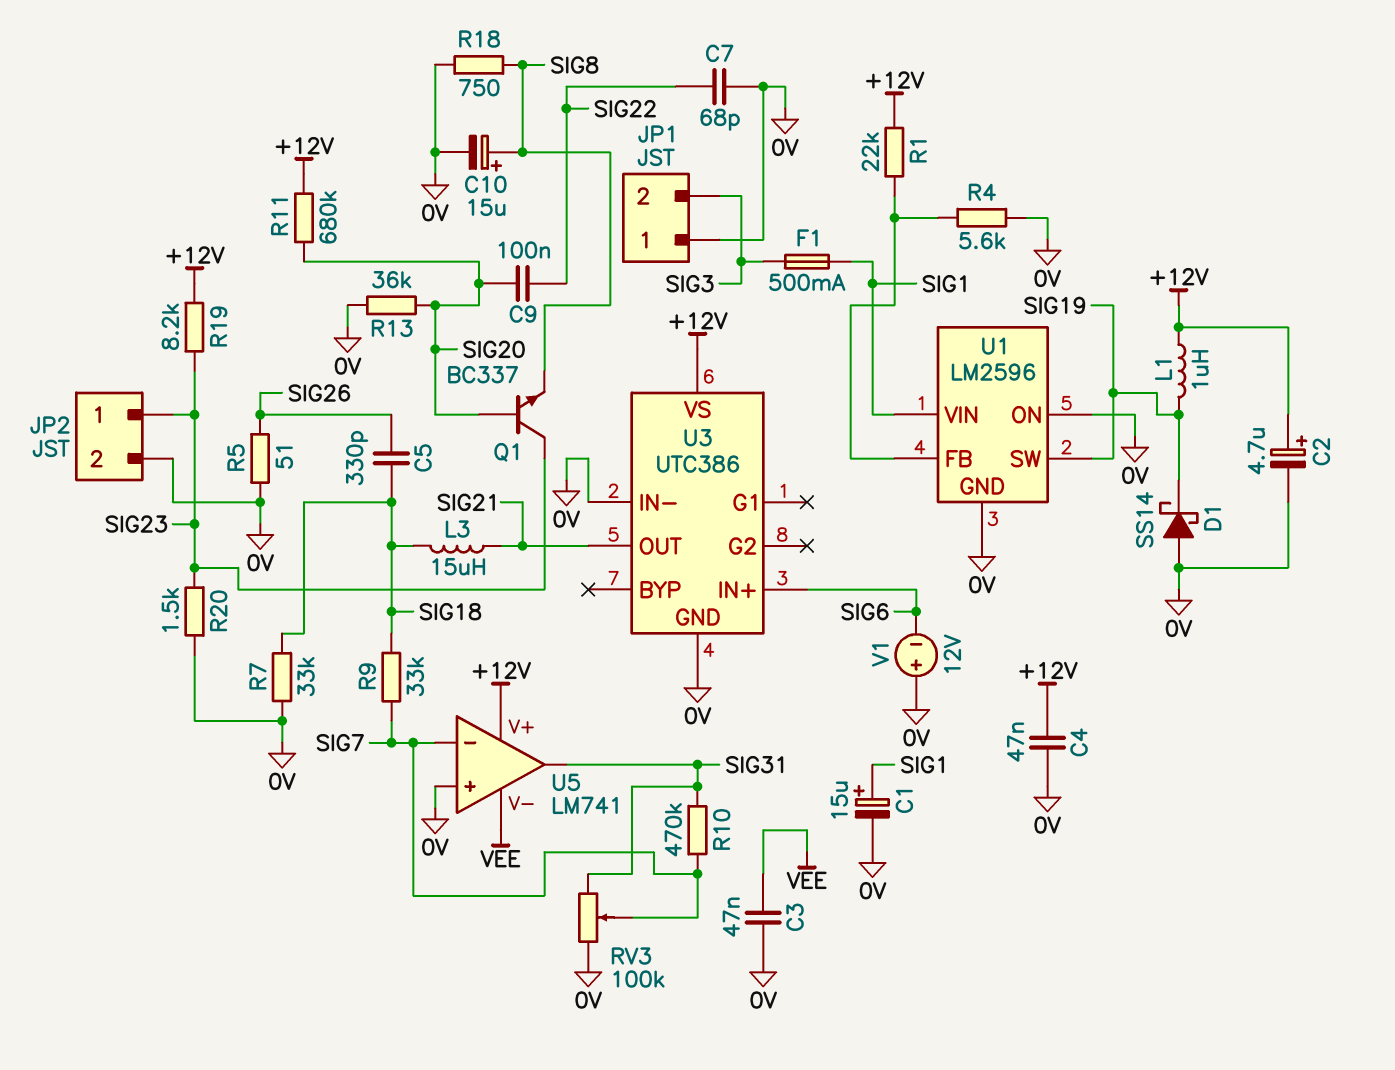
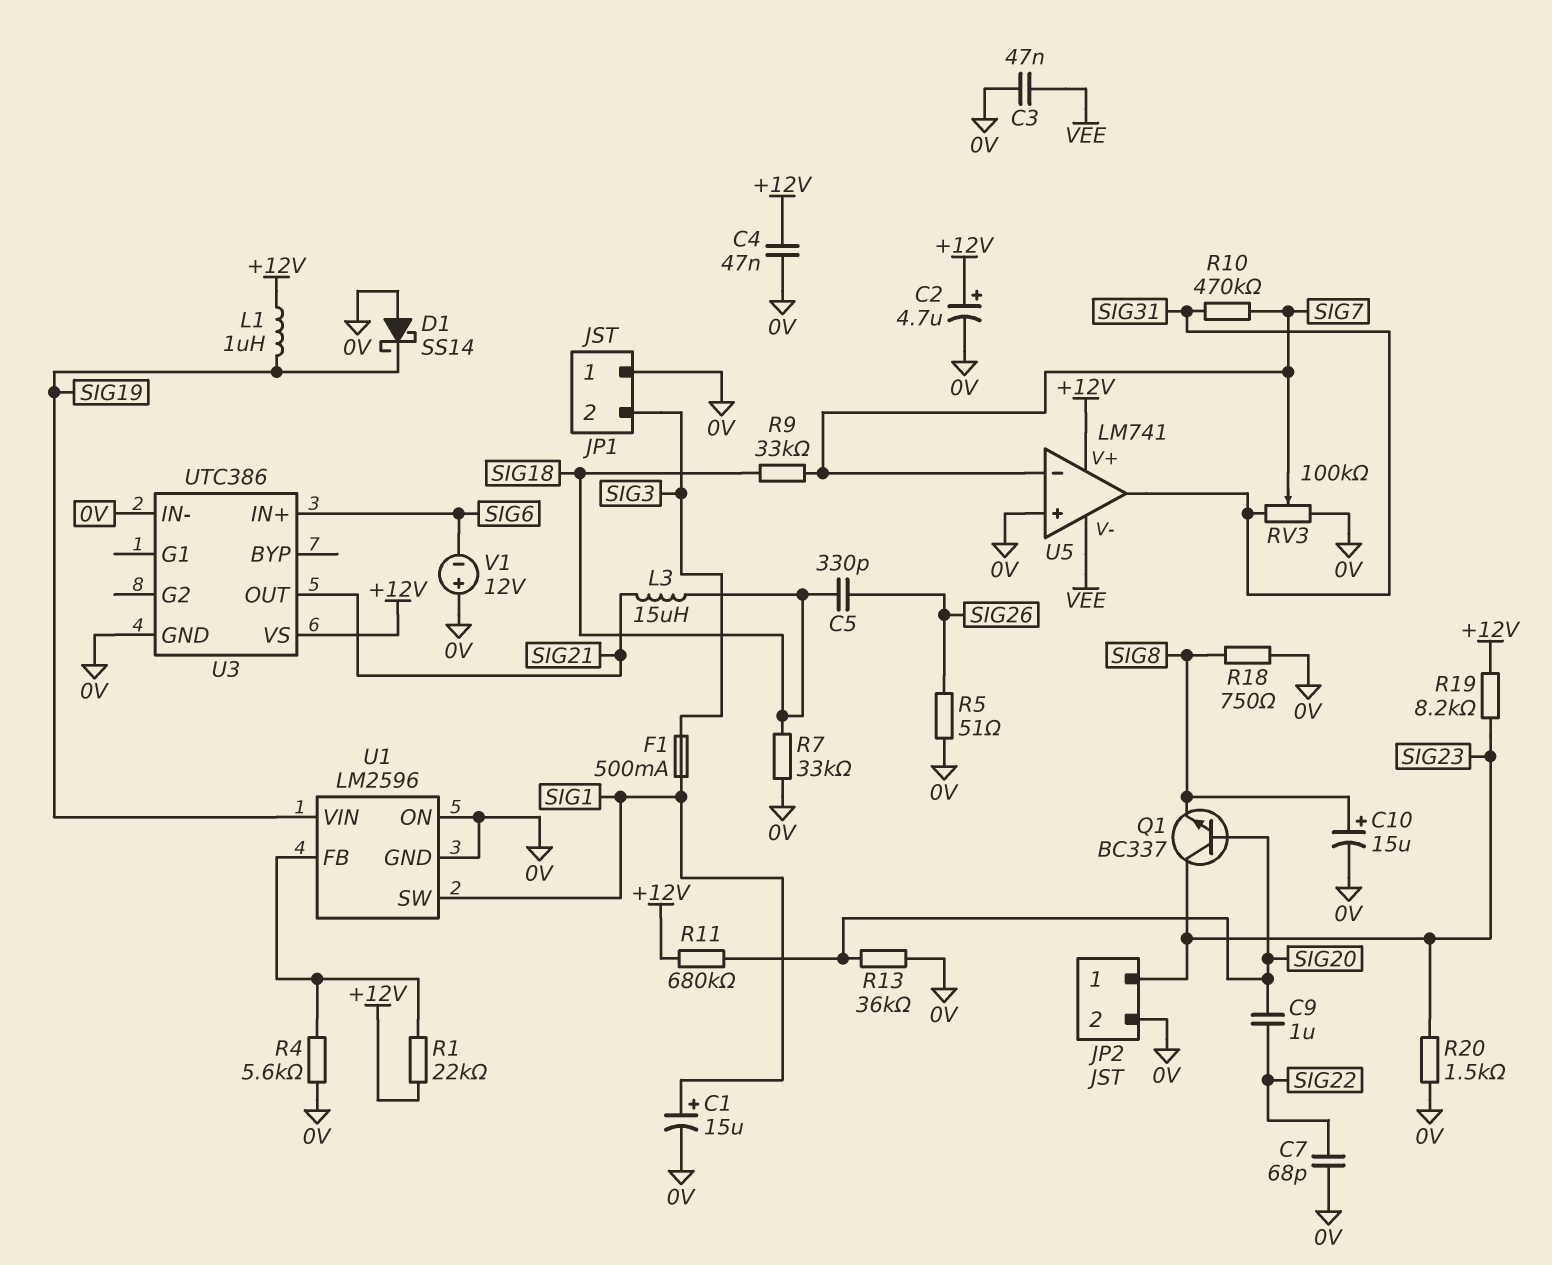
C9: 100nF (SIG20, SIG22) -> 1uF (SIG20, SIG22)
U1 pin SW: SIG19 -> SIG1
U1 pin VIN: SIG1 -> SIG19

